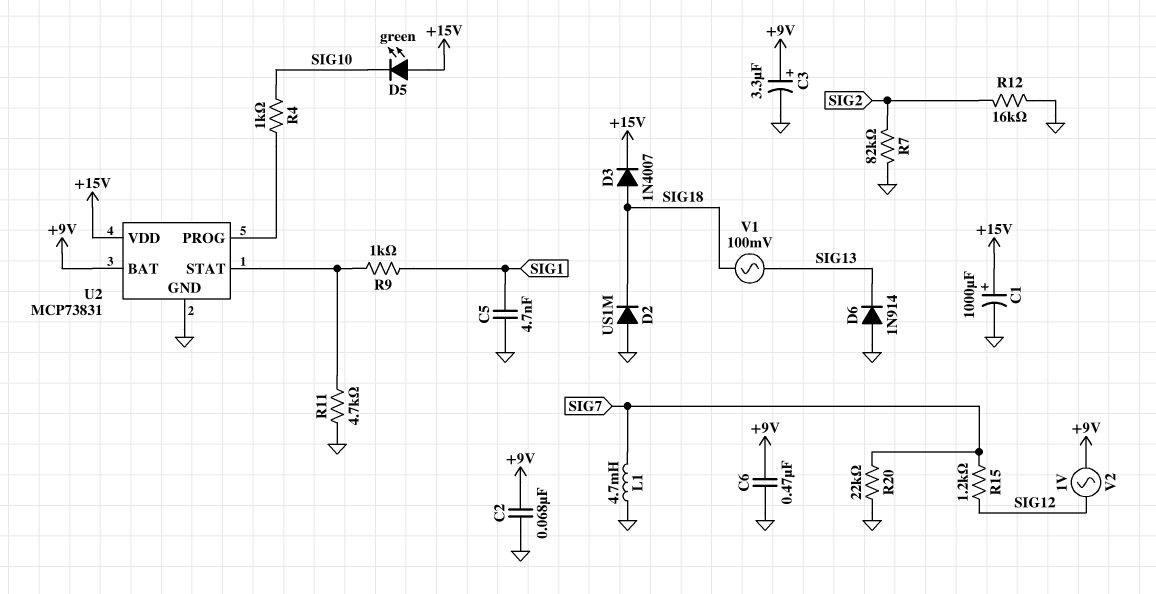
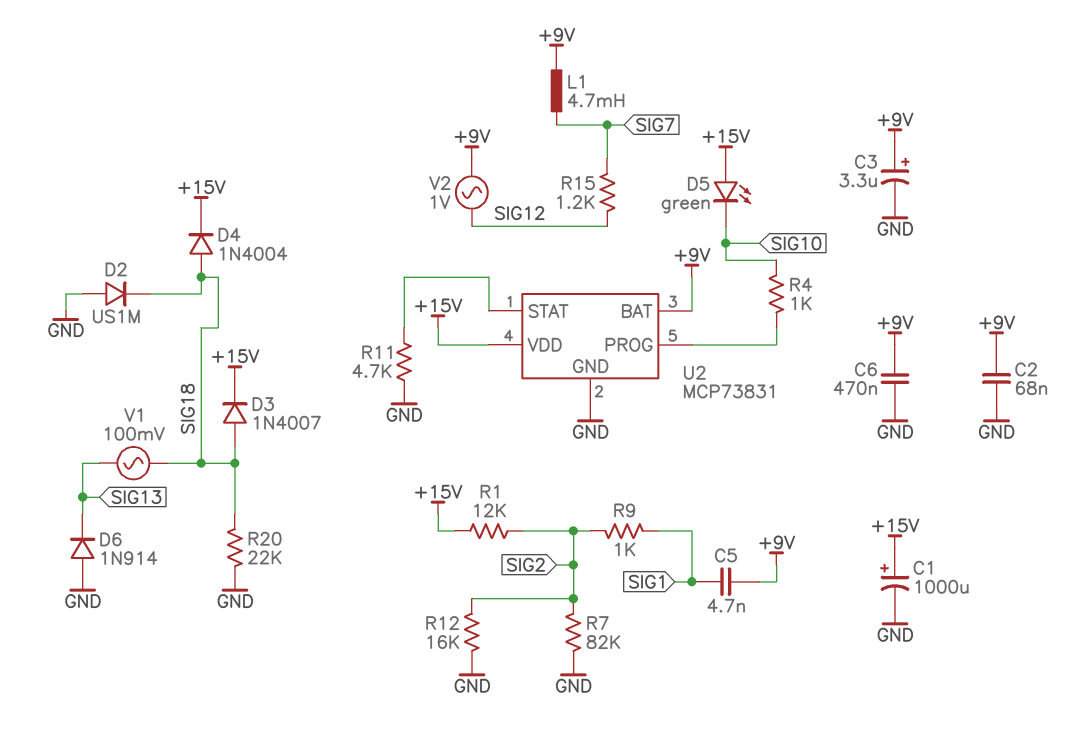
C5: 4.7nF (GND, SIG1) -> 4.7nF (+9V, SIG1)
D4: none -> diode 1N4004 (A SIG18, K +15V)
L1: 4.7mH (GND, SIG7) -> 4.7mH (+9V, SIG7)
R1: none -> 12k (+15V, SIG2)
R9: 1k (SIG1, U2/STAT) -> 1k (SIG1, SIG2)
R20: 22k (GND, SIG7) -> 22k (GND, SIG18)

